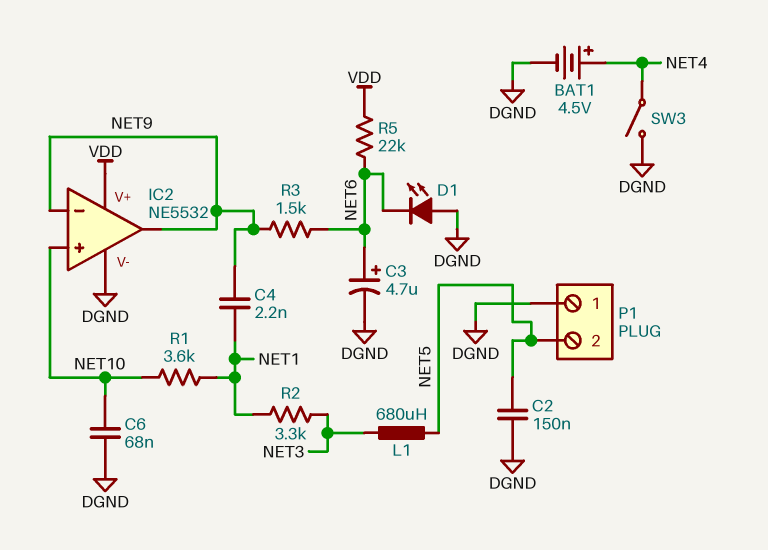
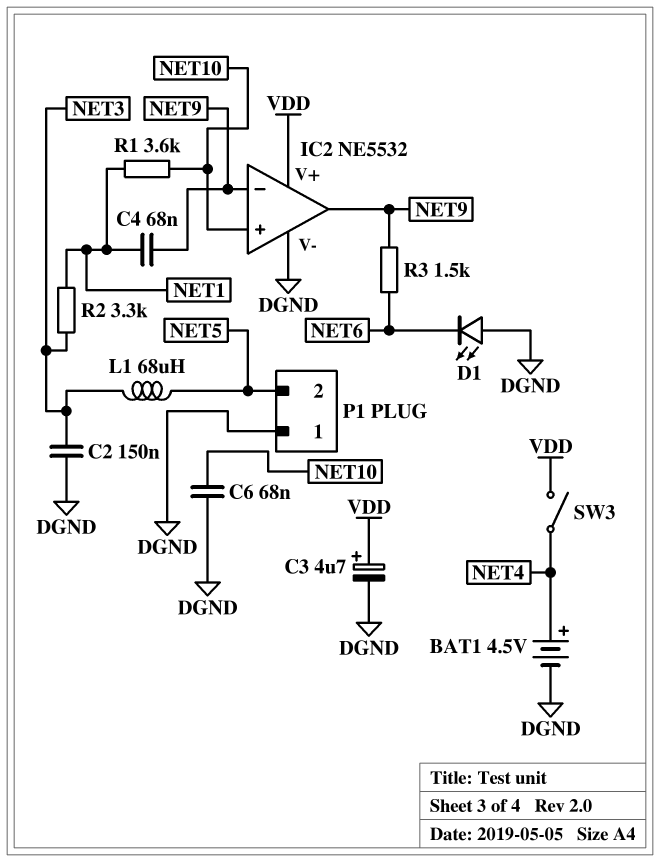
C2: 150nF (DGND, NET5) -> 150nF (DGND, NET3)
C3: 4.7uF (plus NET6, minus DGND) -> 4.7uF (plus VDD, minus DGND)
C4: 2.2nF (NET1, NET9) -> 68nF (NET1, NET9)
L1: 680uH (NET3, NET5) -> 68uH (NET3, NET5)
R5: 22k (NET6, VDD) -> none
SW3: switch (DGND, NET4) -> switch (NET4, VDD)

